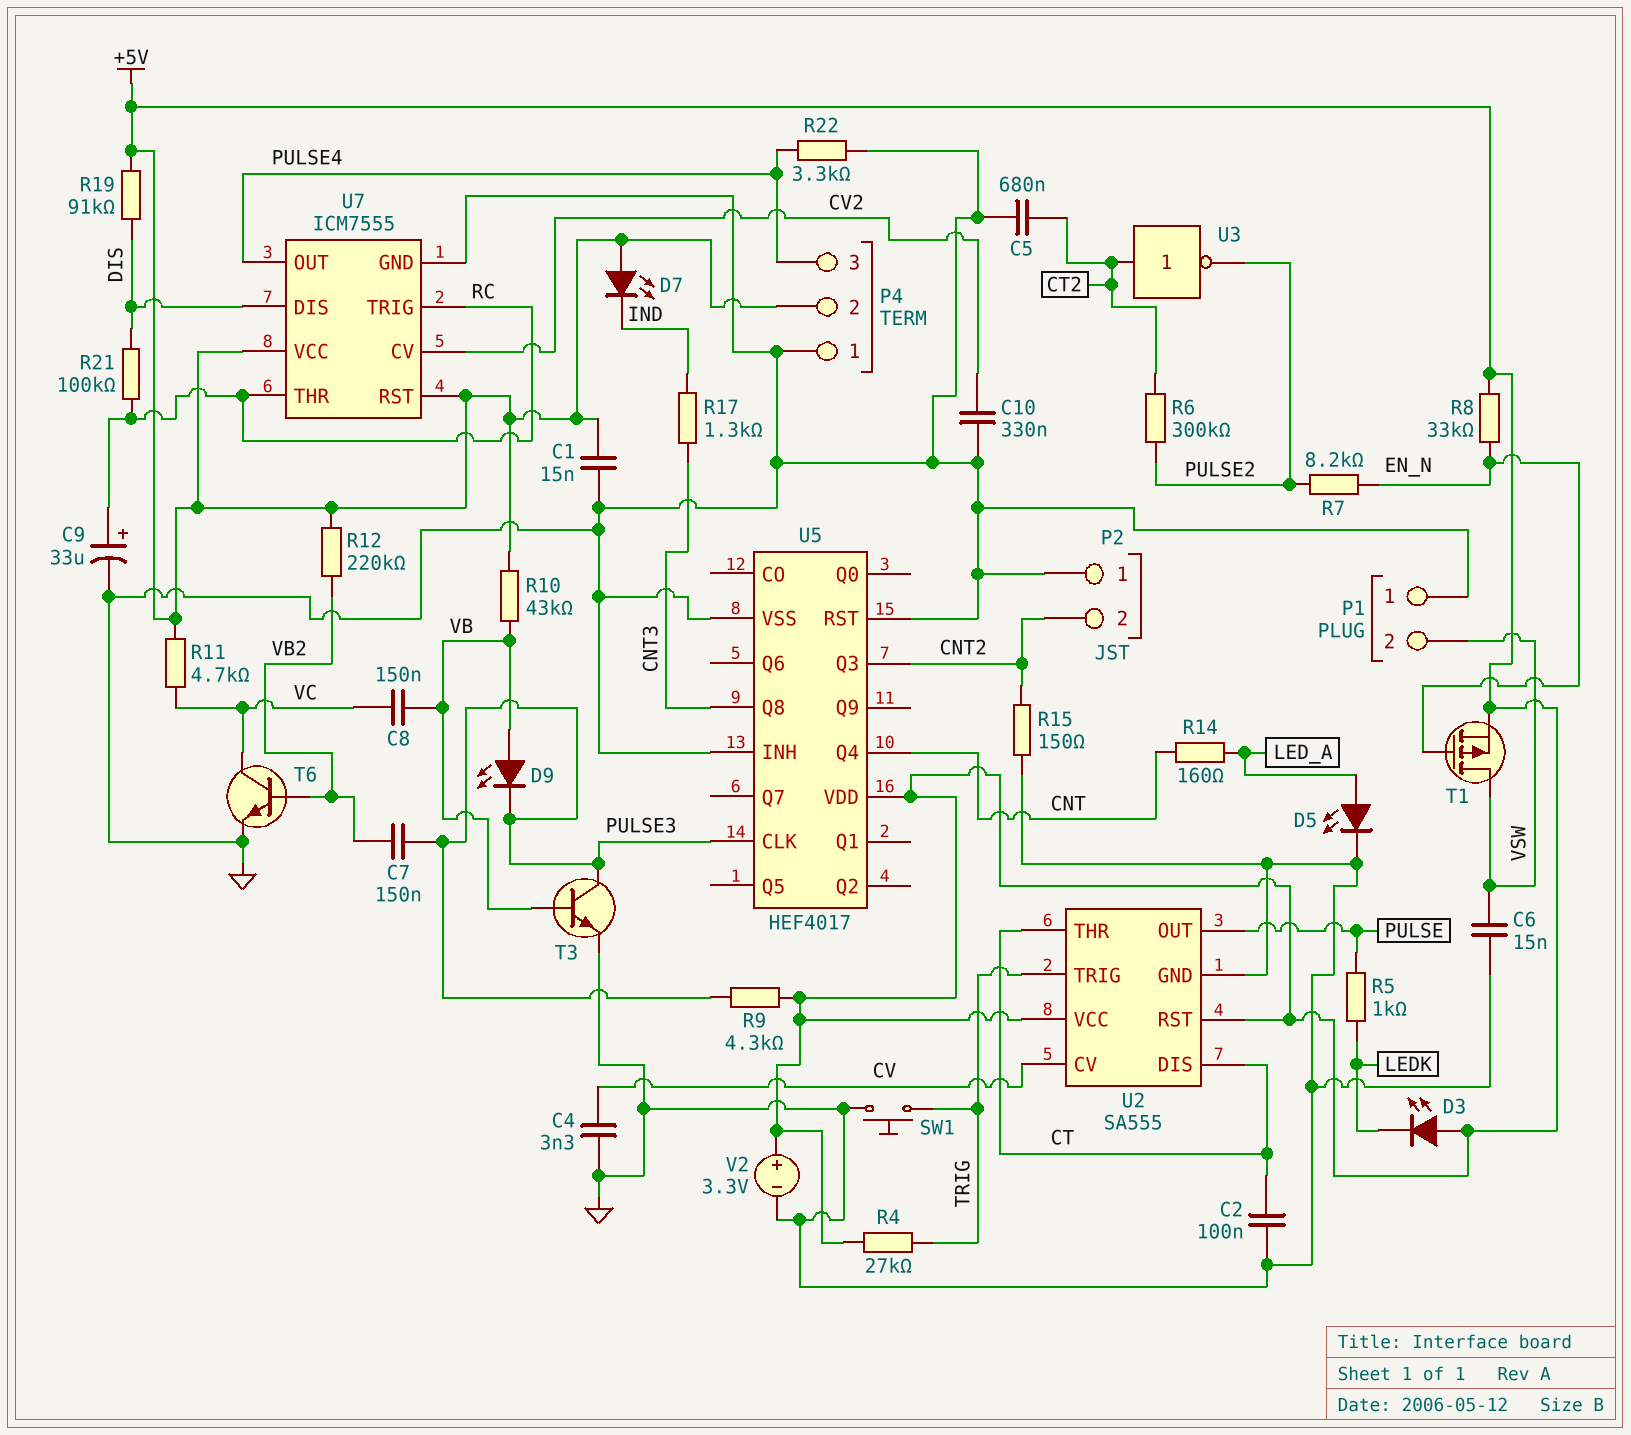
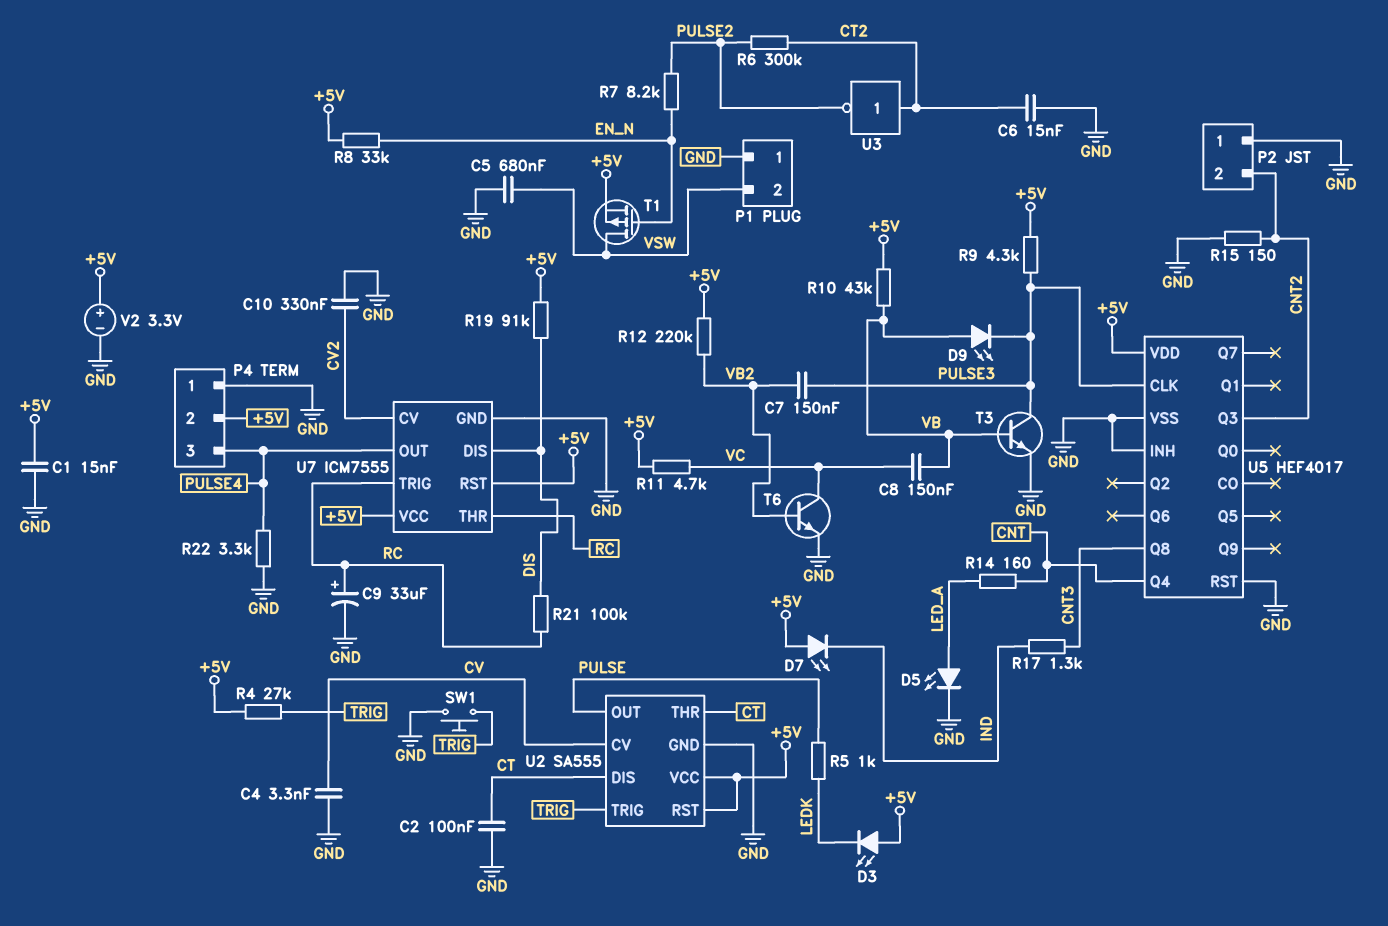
C5: 680nF (CT2, GND) -> 680nF (GND, VSW)
C6: 15nF (GND, VSW) -> 15nF (CT2, GND)

